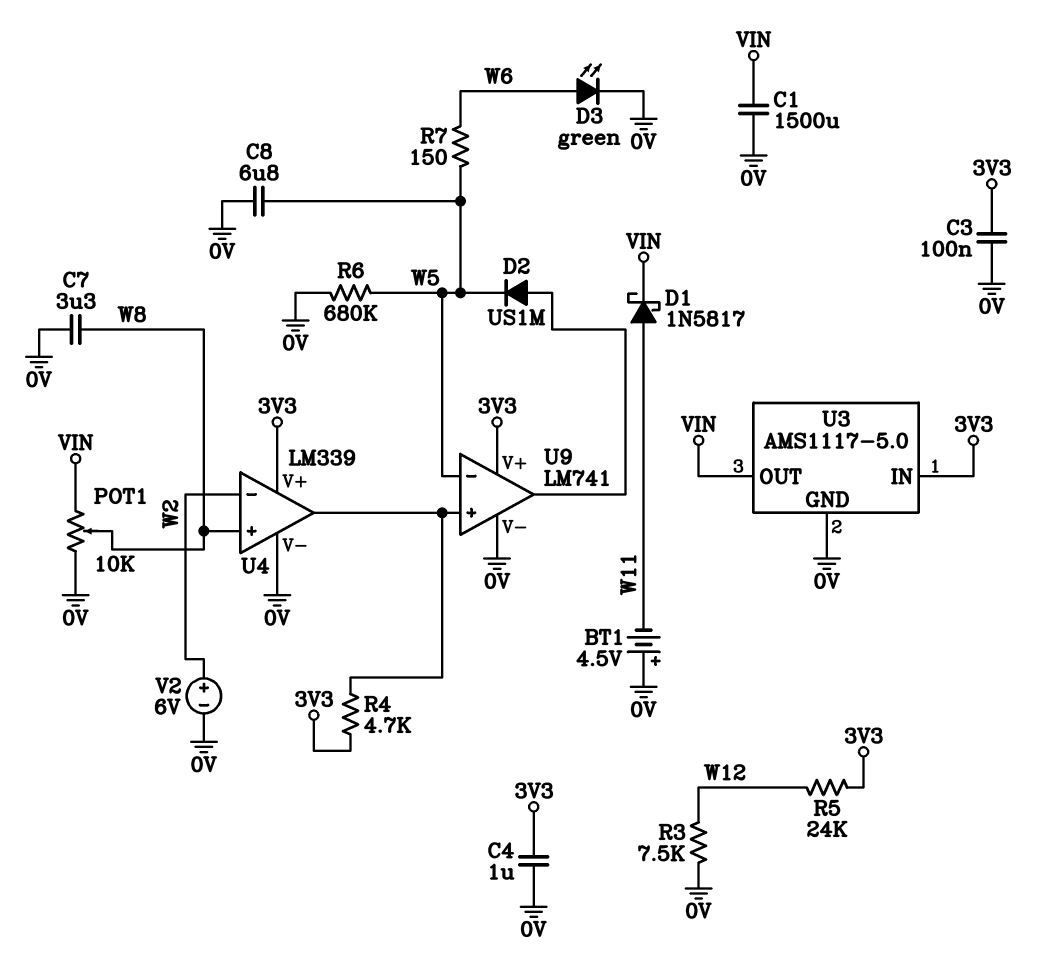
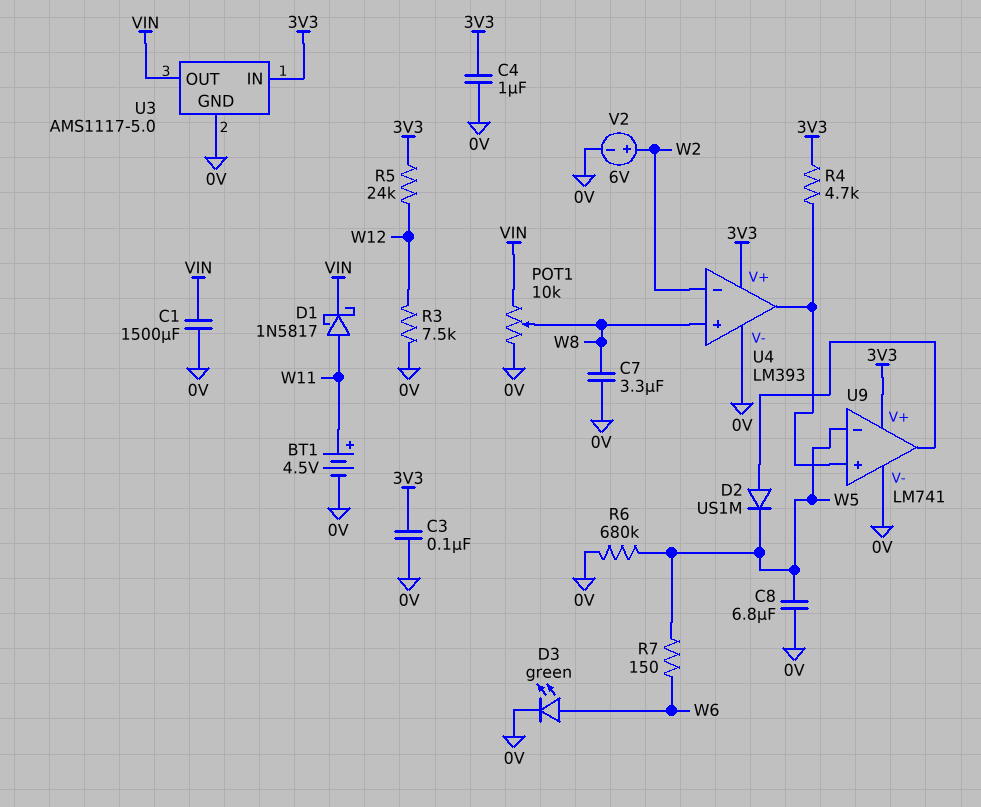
BT1: 4.5V (plus 0V, minus W11) -> 4.5V (plus W11, minus 0V)
U4: LM339 -> LM393

